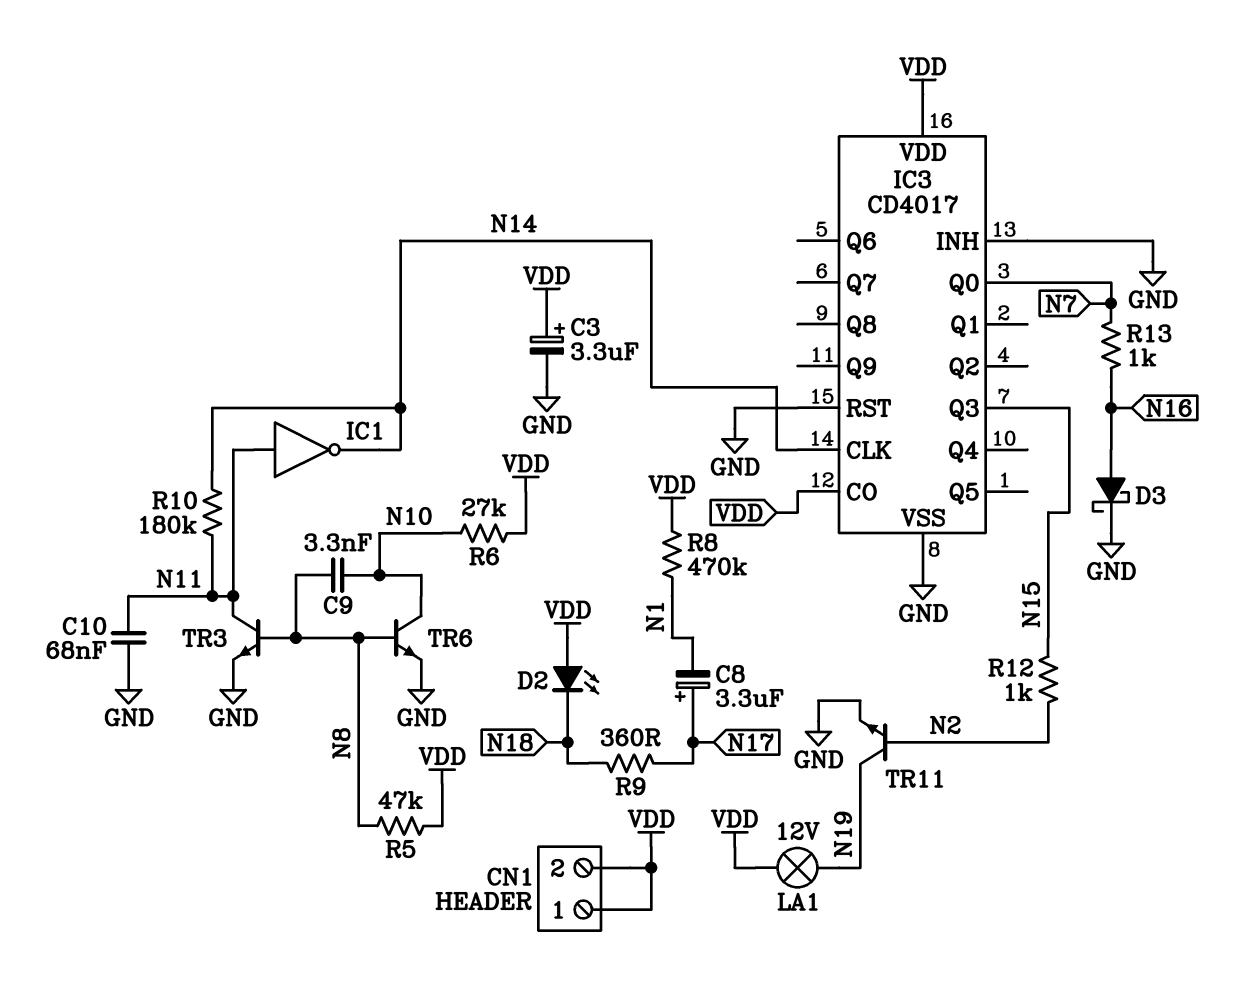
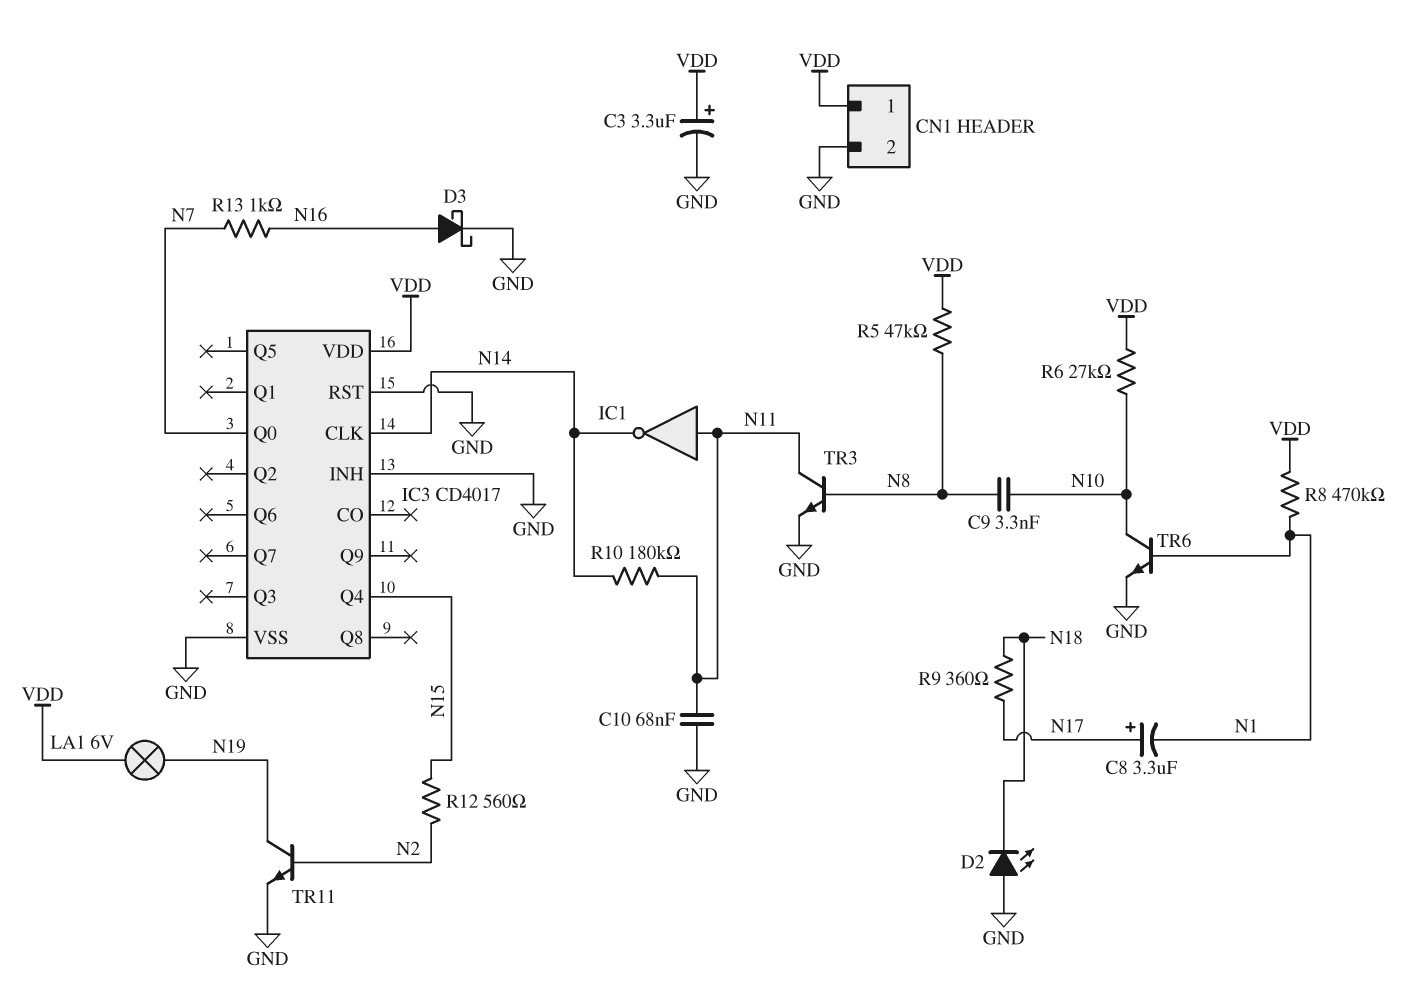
CN1 pin 2: VDD -> GND
D2: LED (A VDD, K N18) -> LED (A GND, K N18)
IC3 pin CO: VDD -> none
IC3 pin Q3: N15 -> none
IC3 pin Q4: none -> N15
LA1: lamp 12V (N19, VDD) -> lamp 6V (N19, VDD)
R12: 1k (N2, N15) -> 560 (N2, N15)
TR6: NPN (B N8, C N10, E GND) -> NPN (B N1, C N10, E GND)

